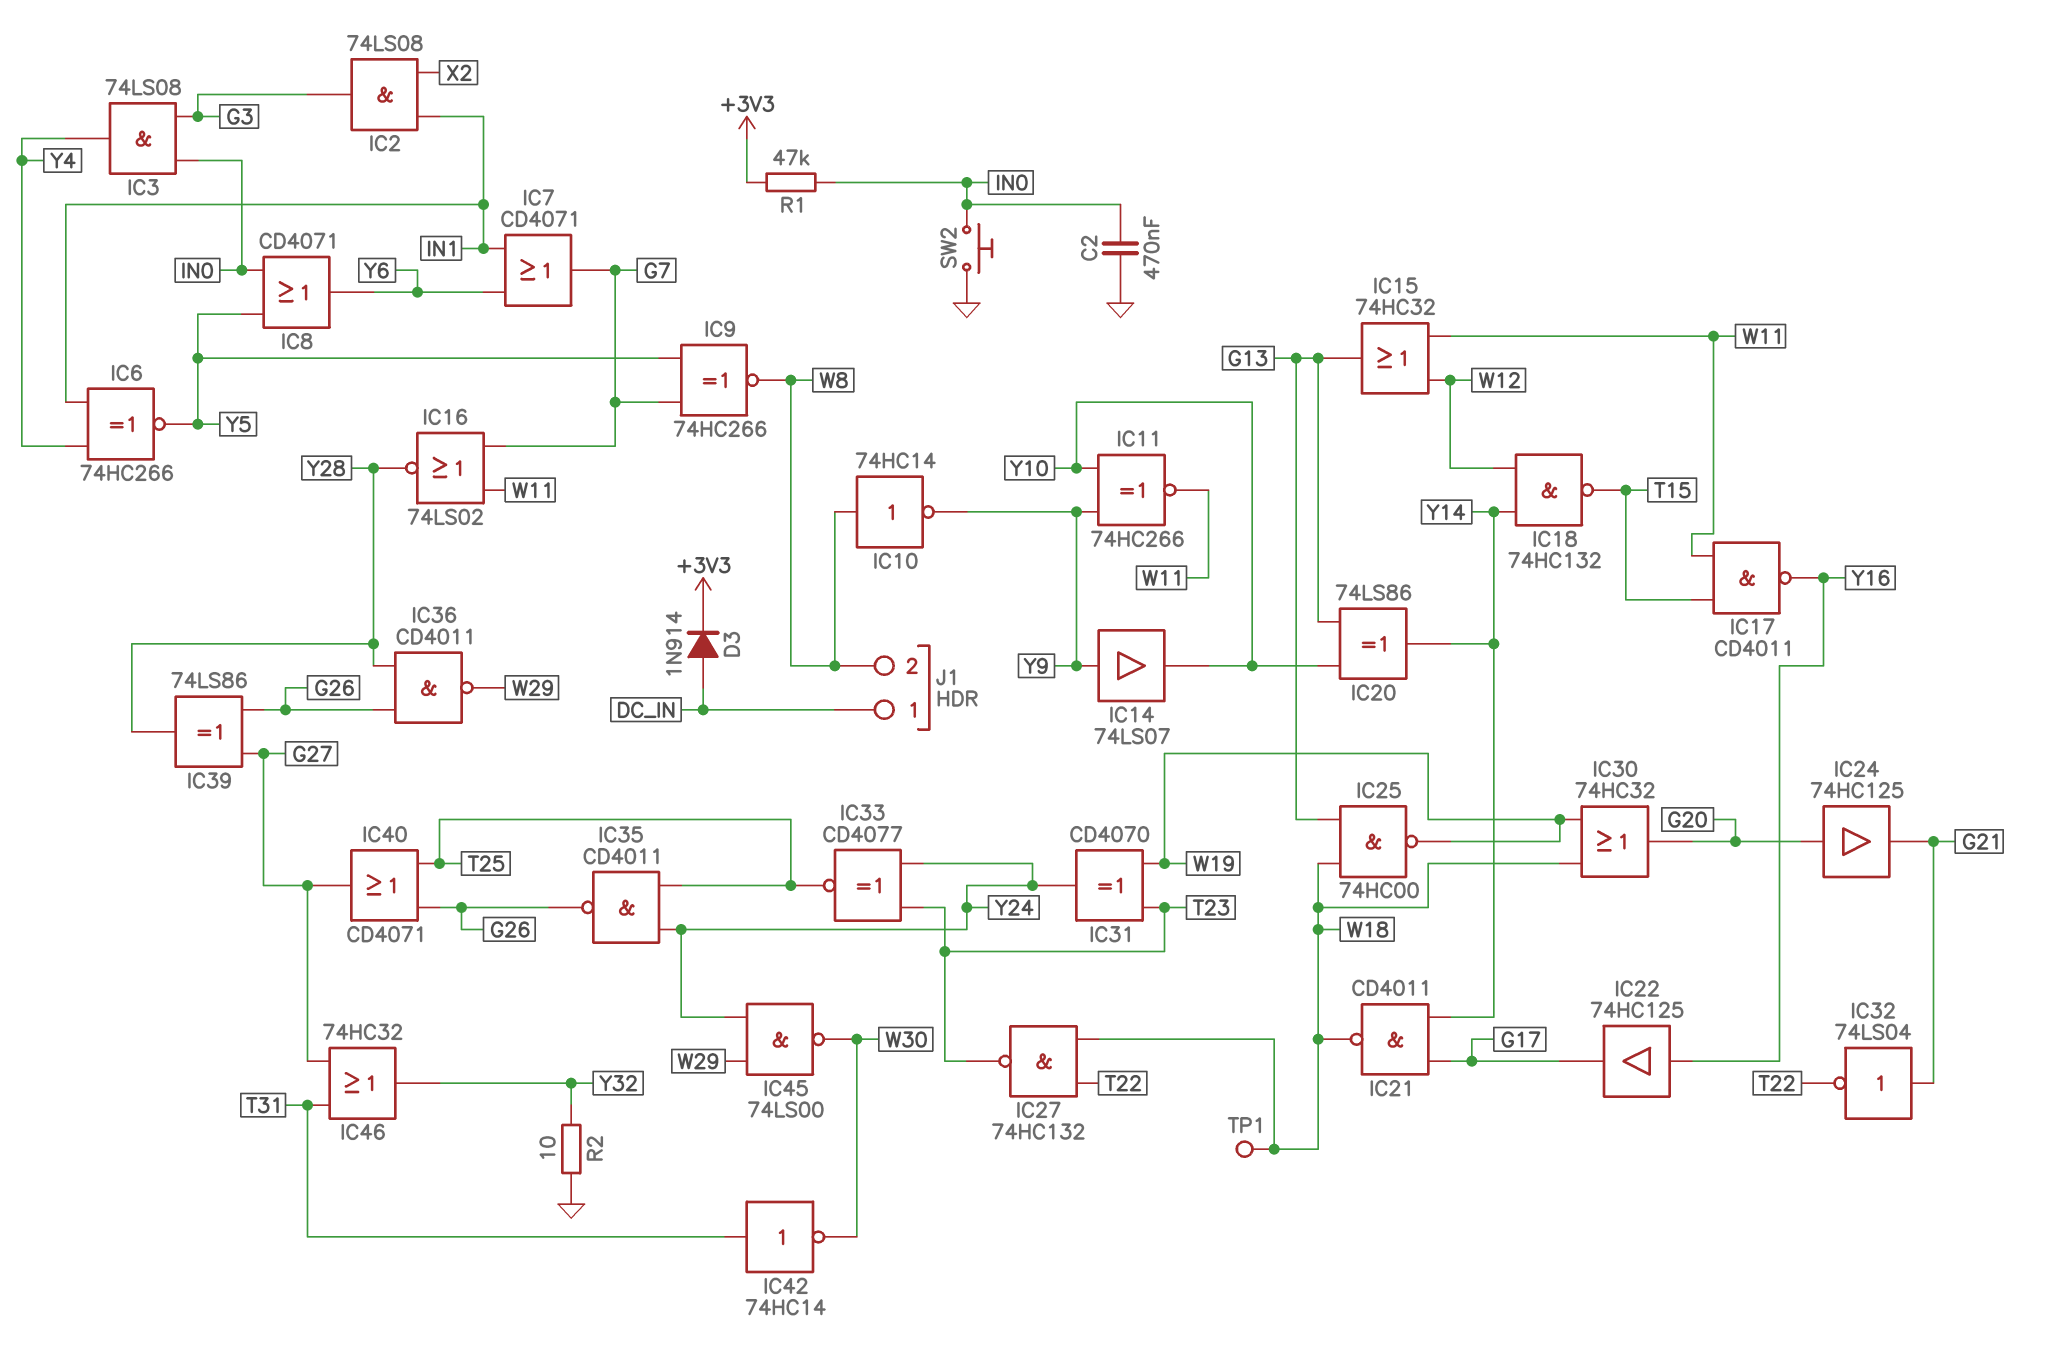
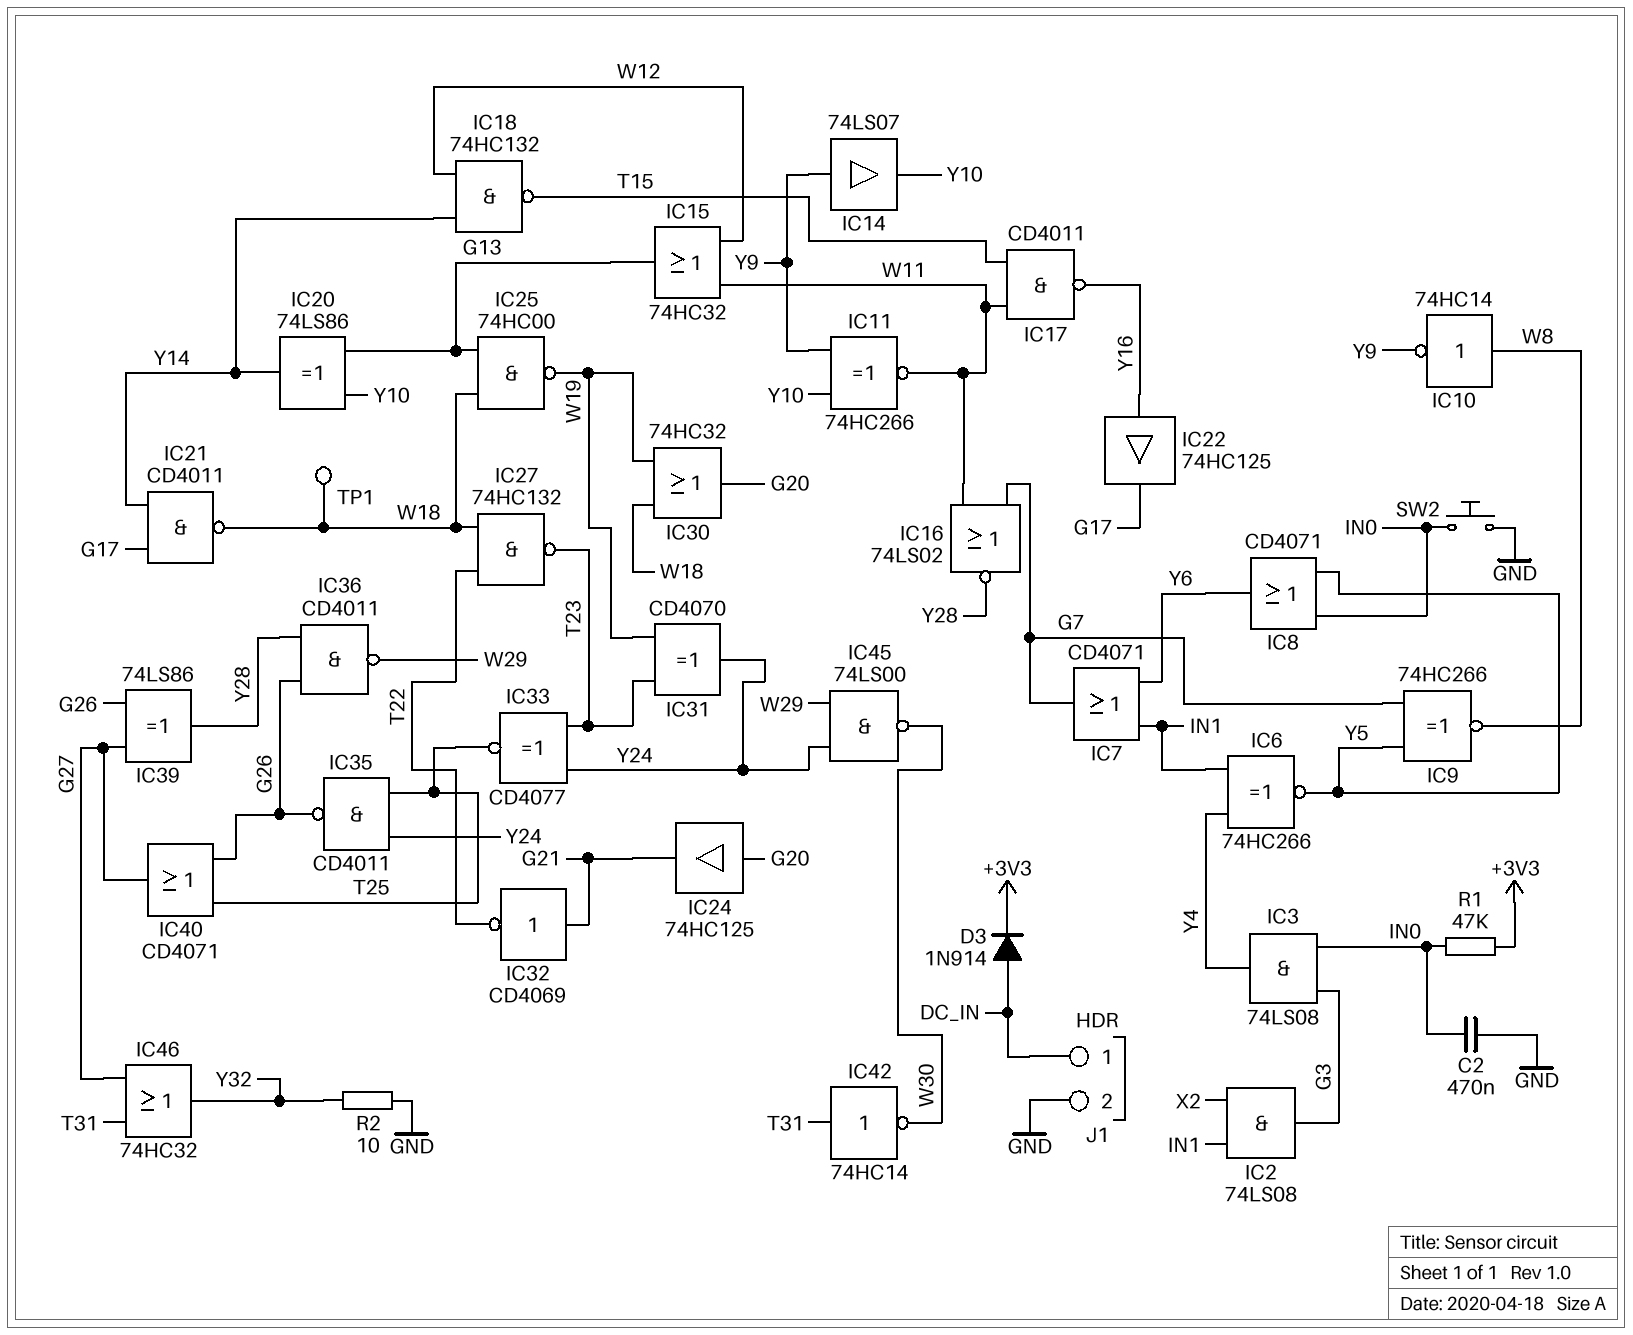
IC32: NOT 74LS04 (in G21, out T22) -> NOT CD4069 (in G21, out T22)
J1 pin 2: W8 -> GND

